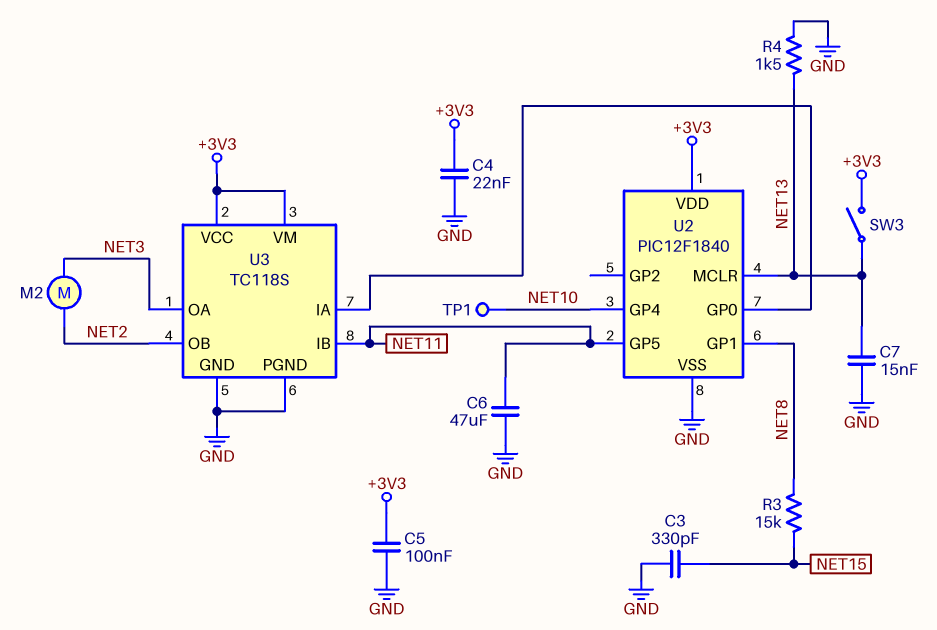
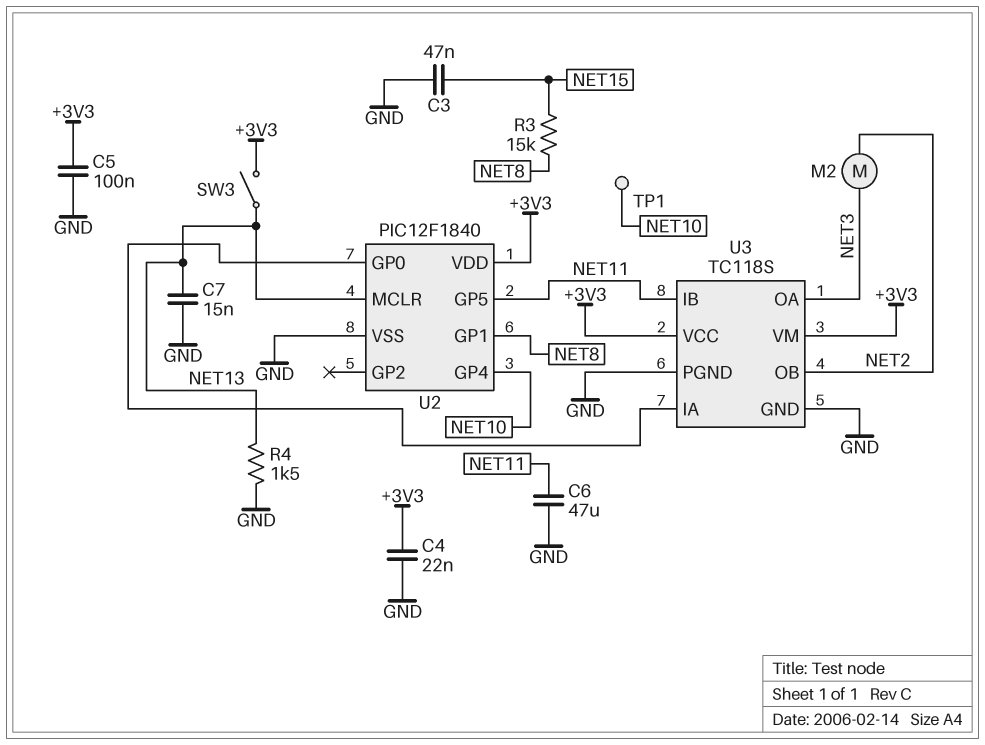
C3: 330pF (GND, NET15) -> 47nF (GND, NET15)

